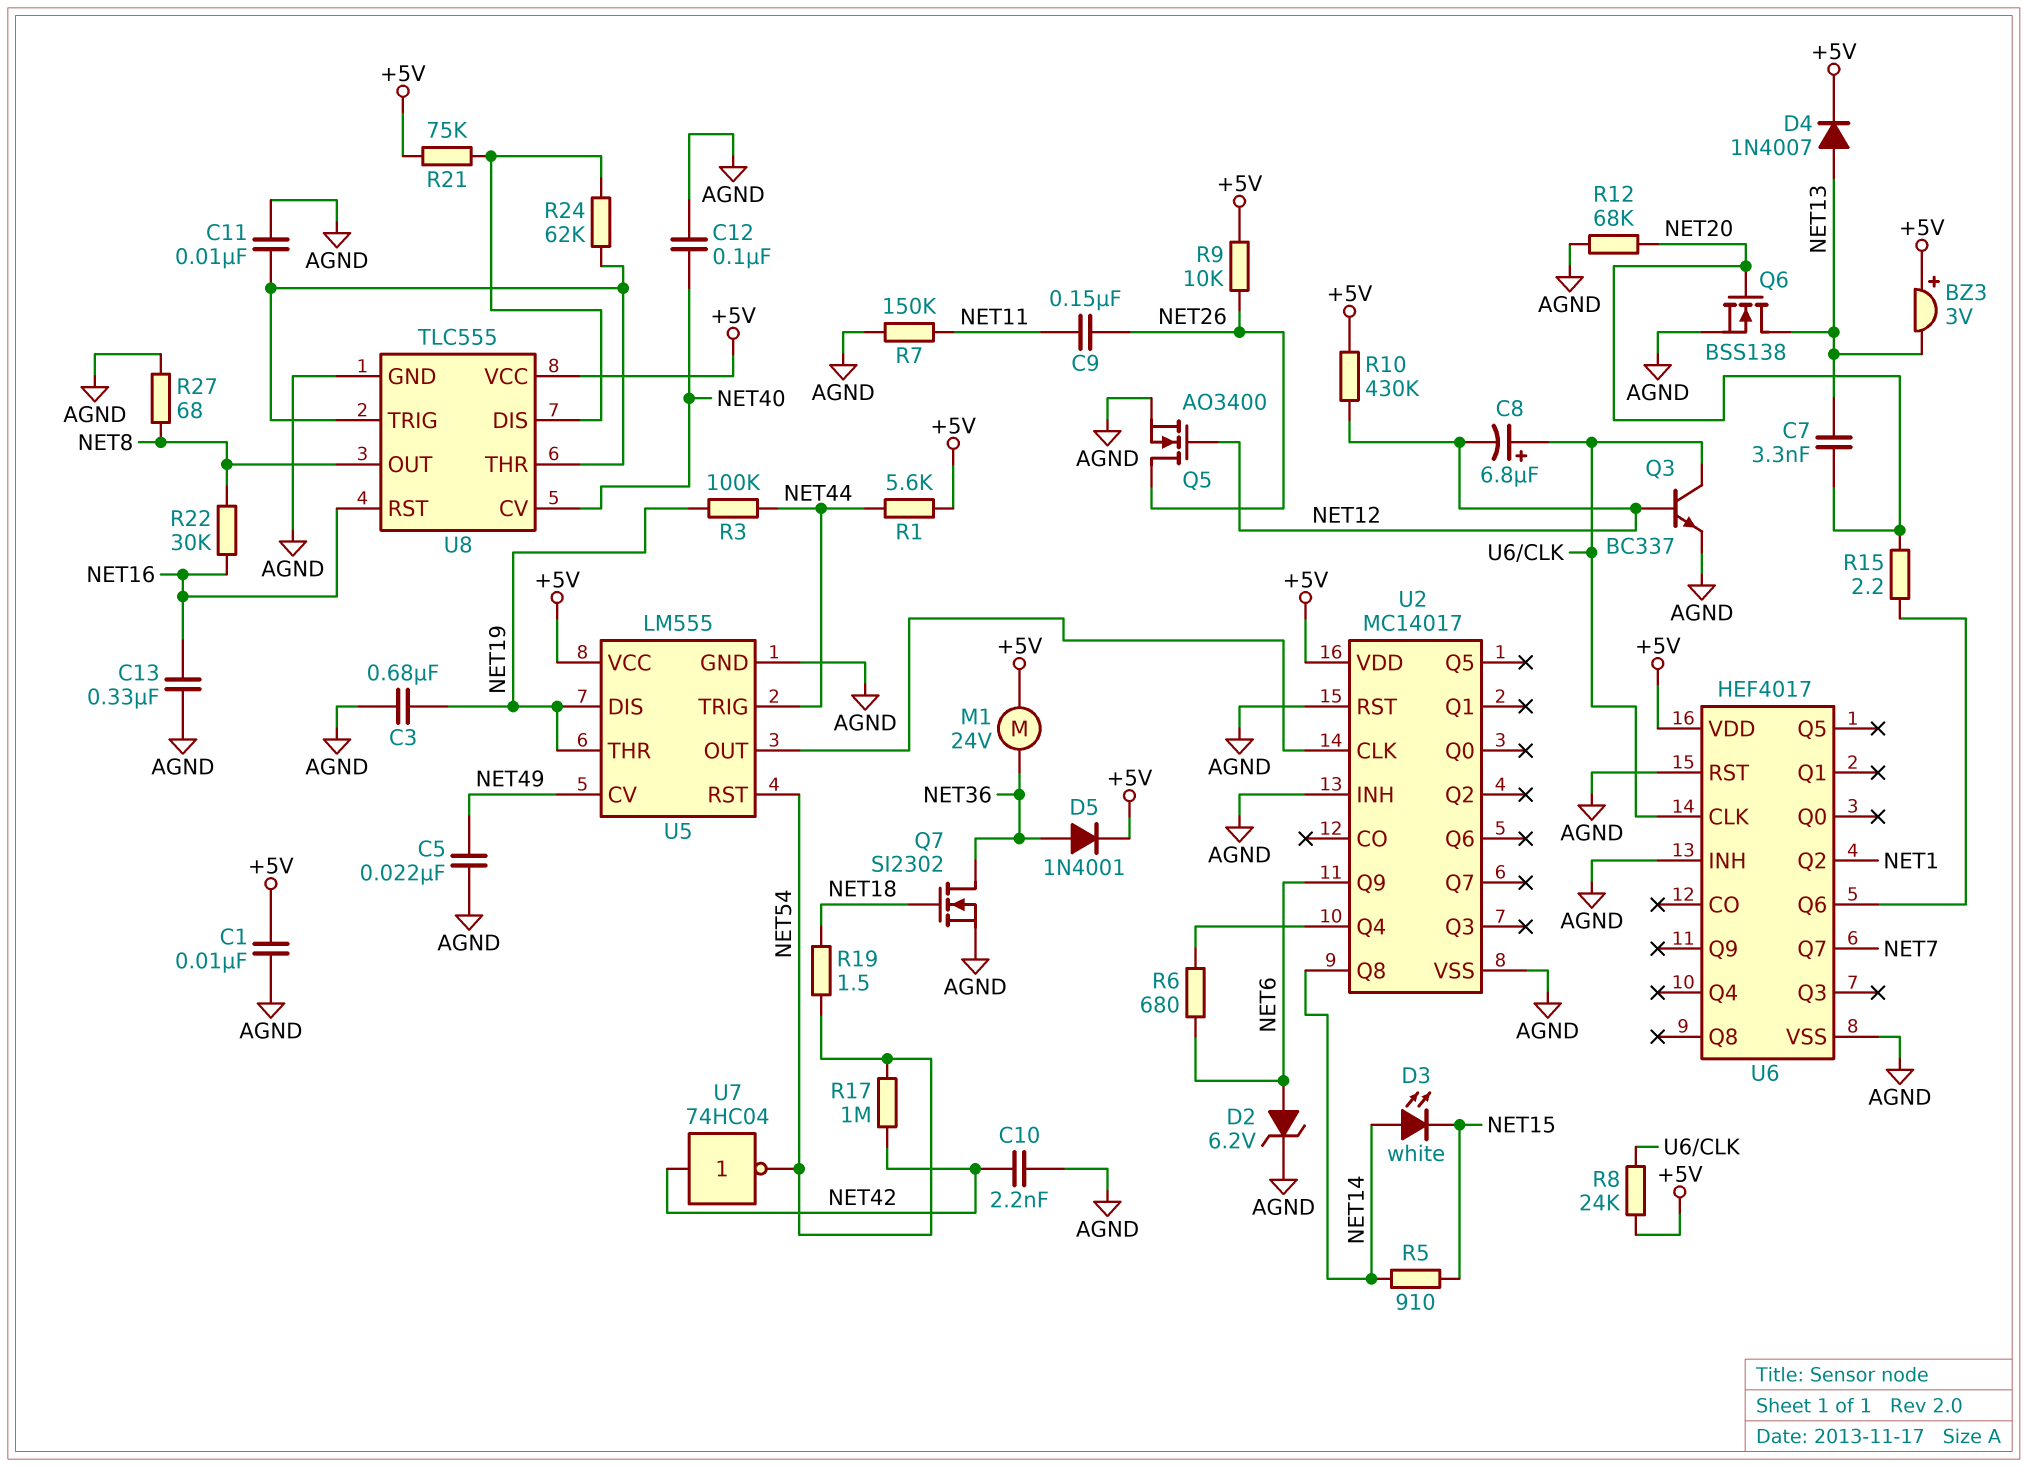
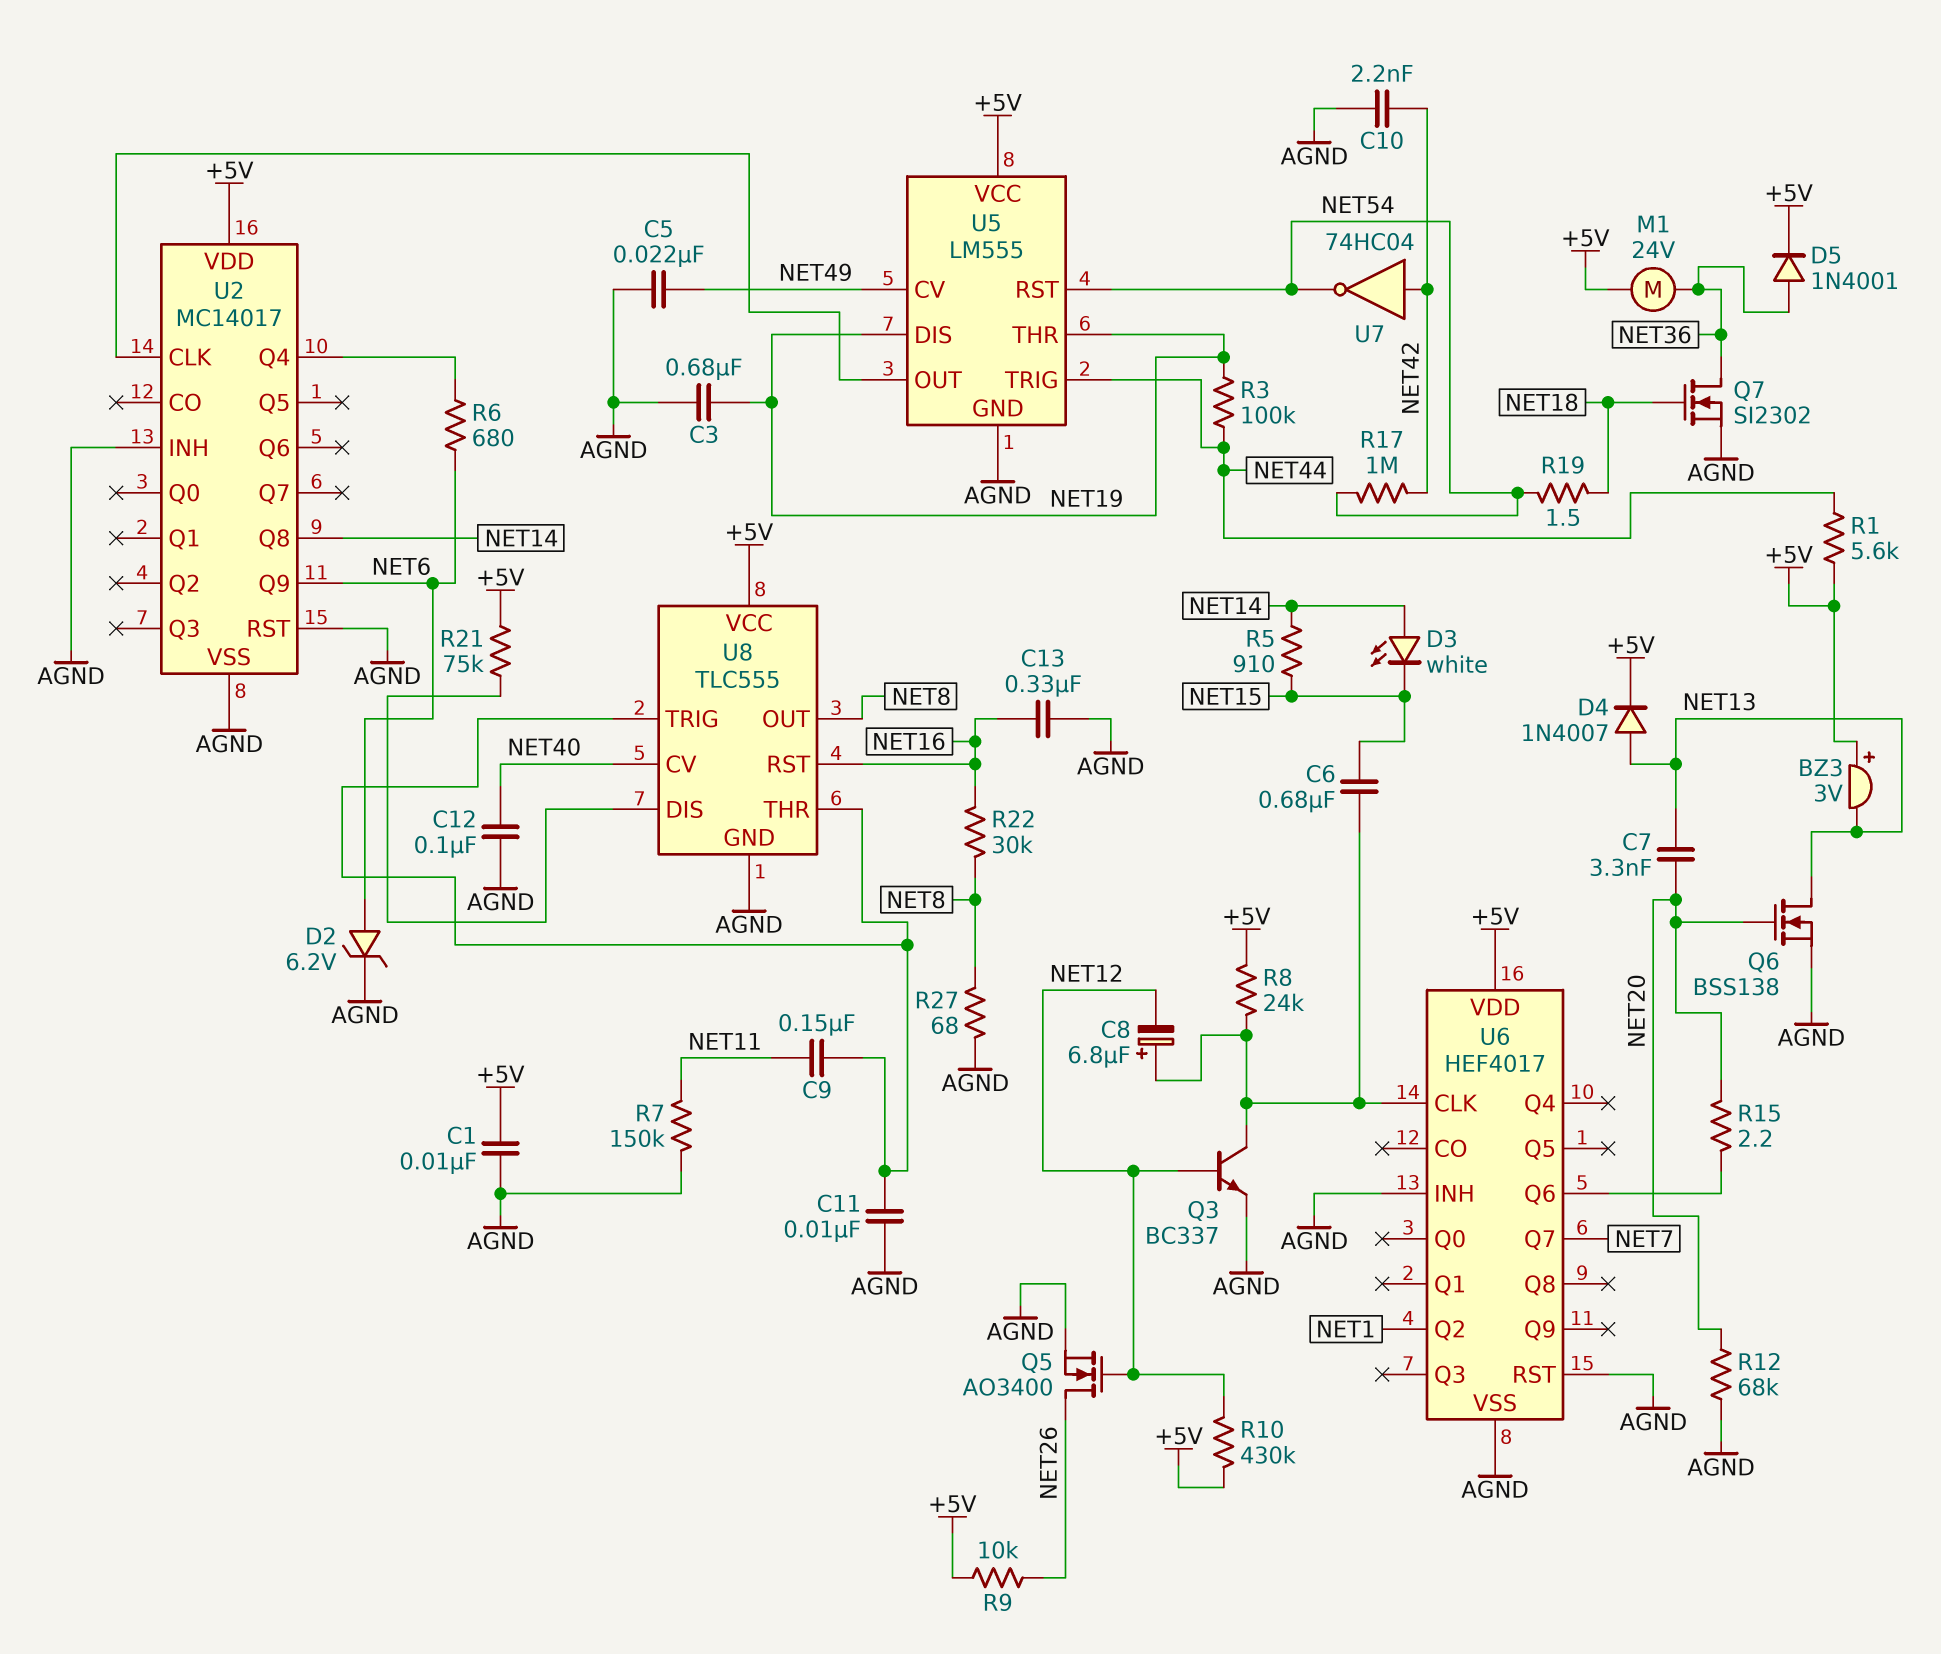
C6: none -> 680nF (NET15, U6/CLK)
C9: 150nF (NET11, NET26) -> 150nF (NET11, U8/THR)
R24: 62k (U8/DIS, U8/THR) -> none

